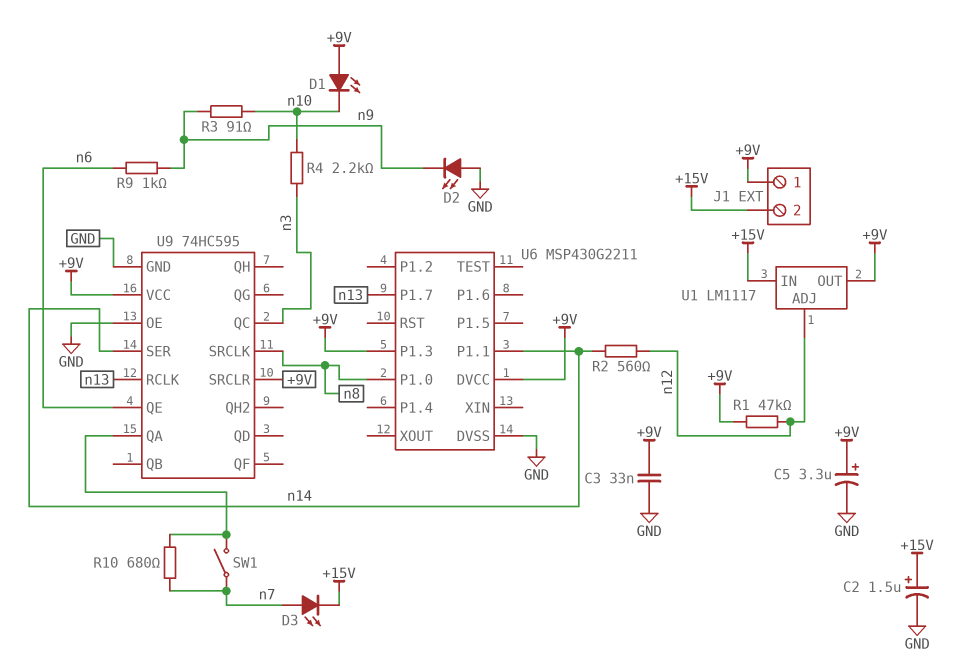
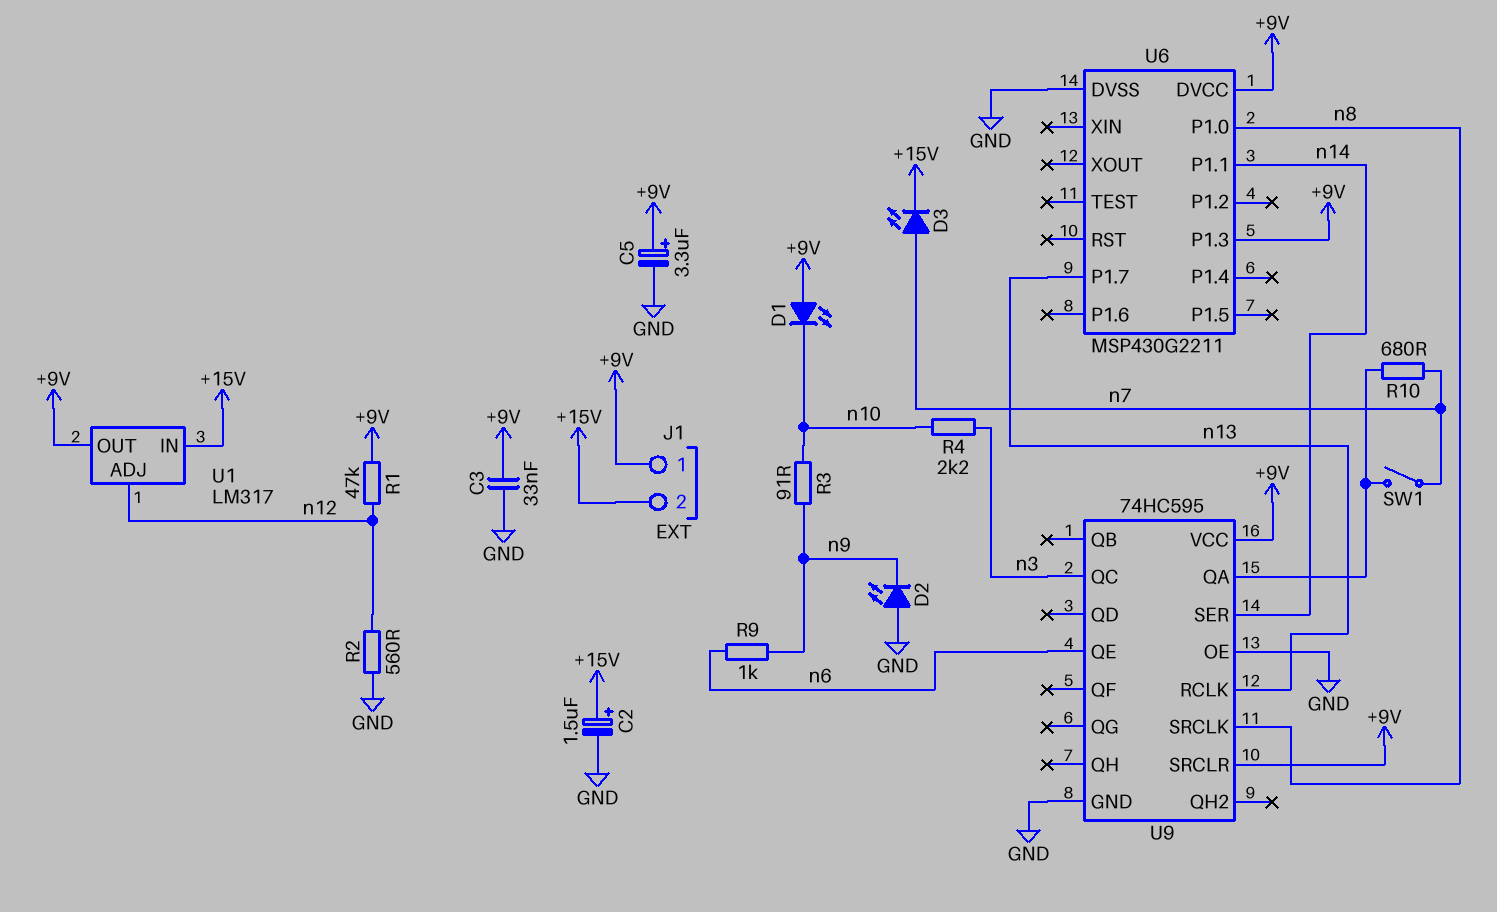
R2: 560 (n12, n14) -> 560 (GND, n12)
U1: LM1117 -> LM317

